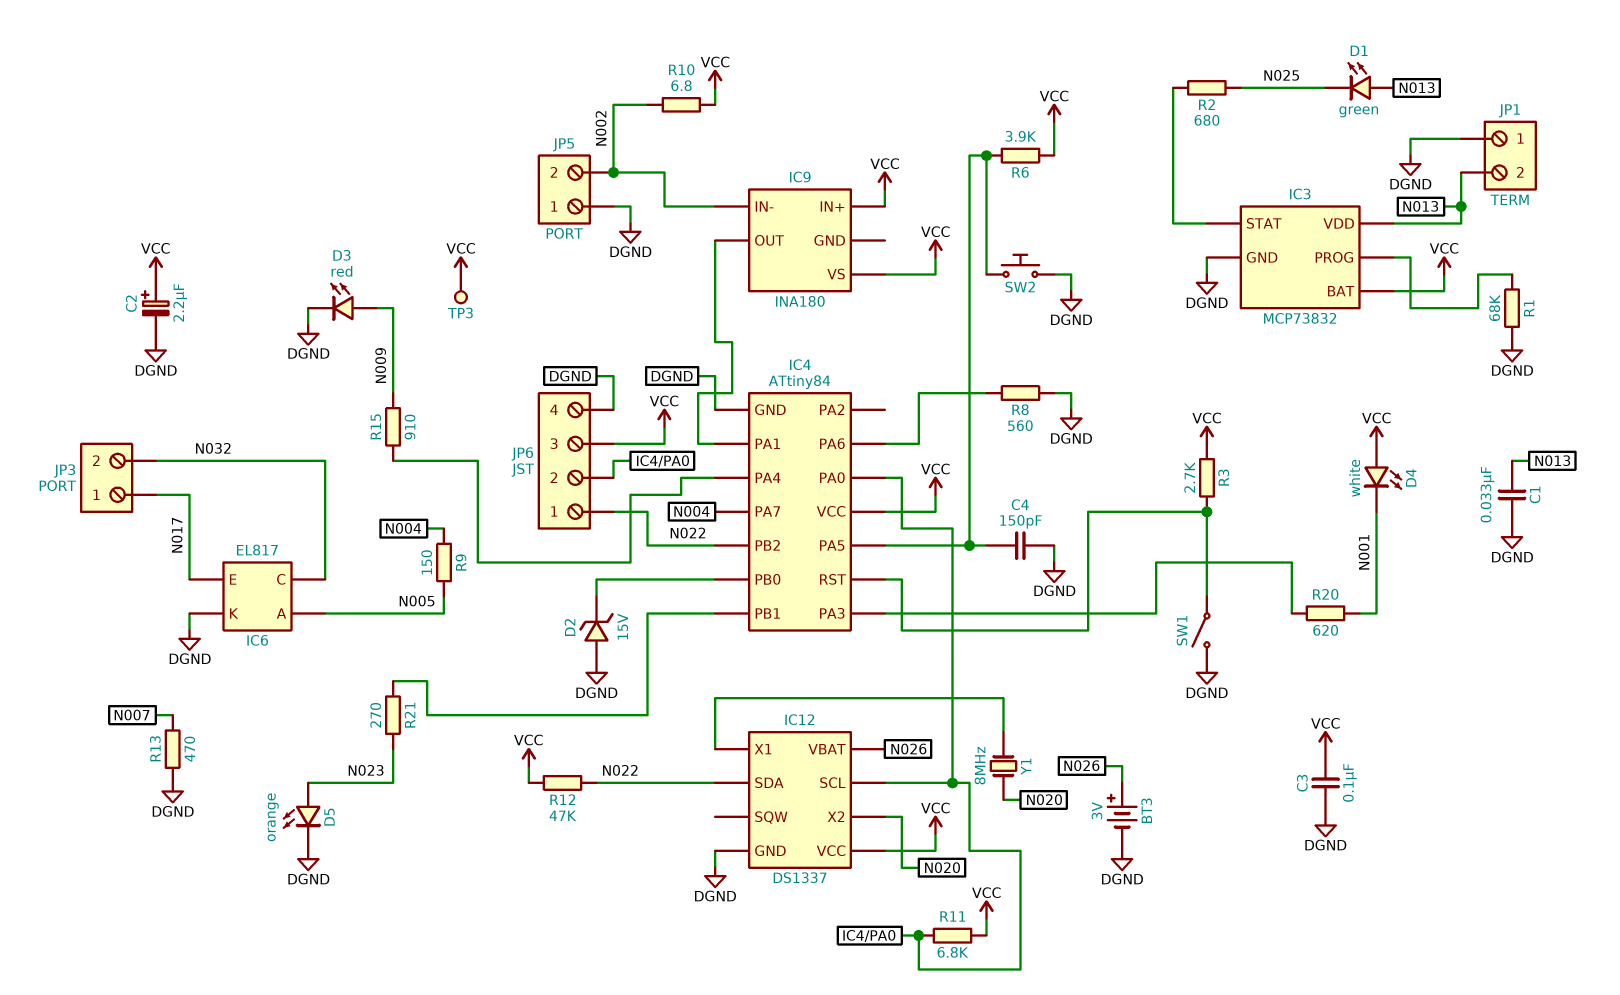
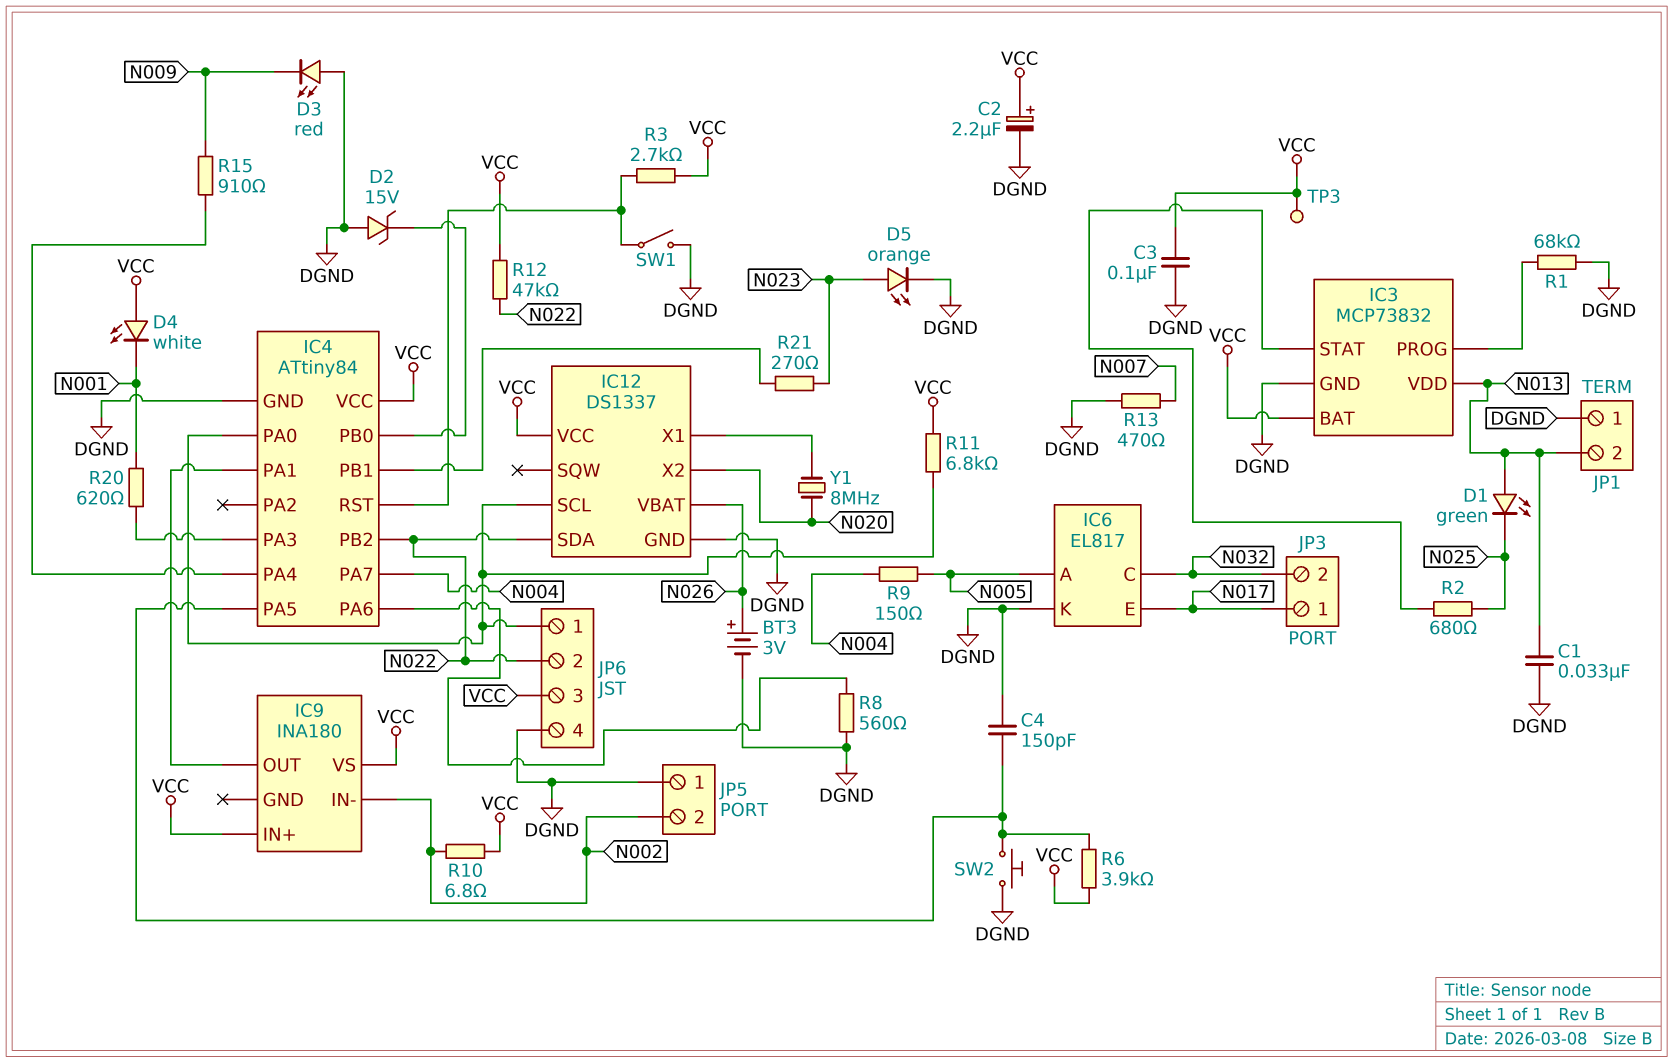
D3: LED red (A N009, K DGND) -> LED red (A DGND, K N009)
JP6 pin 1: N022 -> IC4/PA0
JP6 pin 2: IC4/PA0 -> N022

